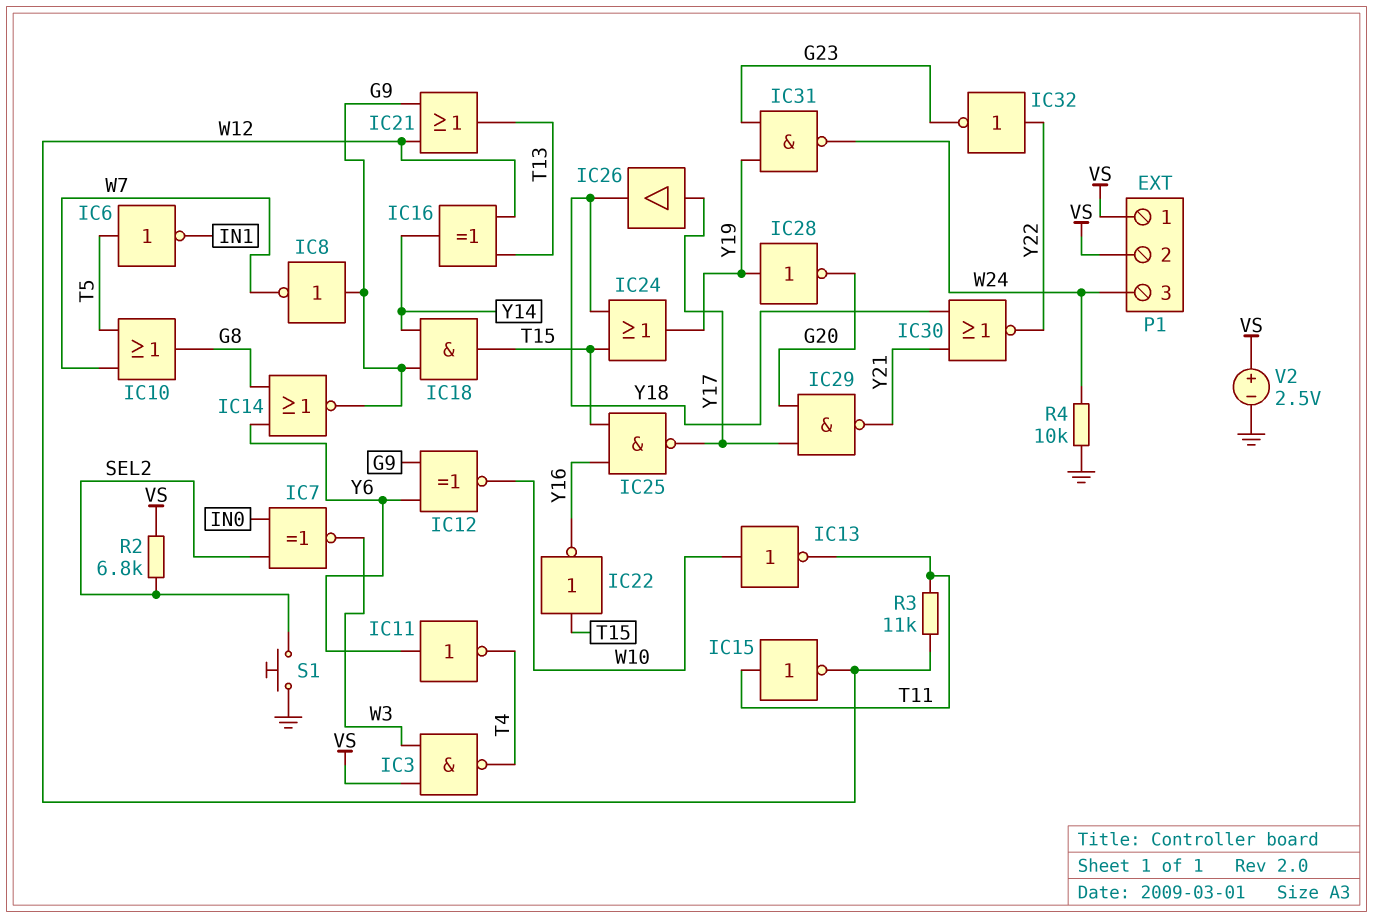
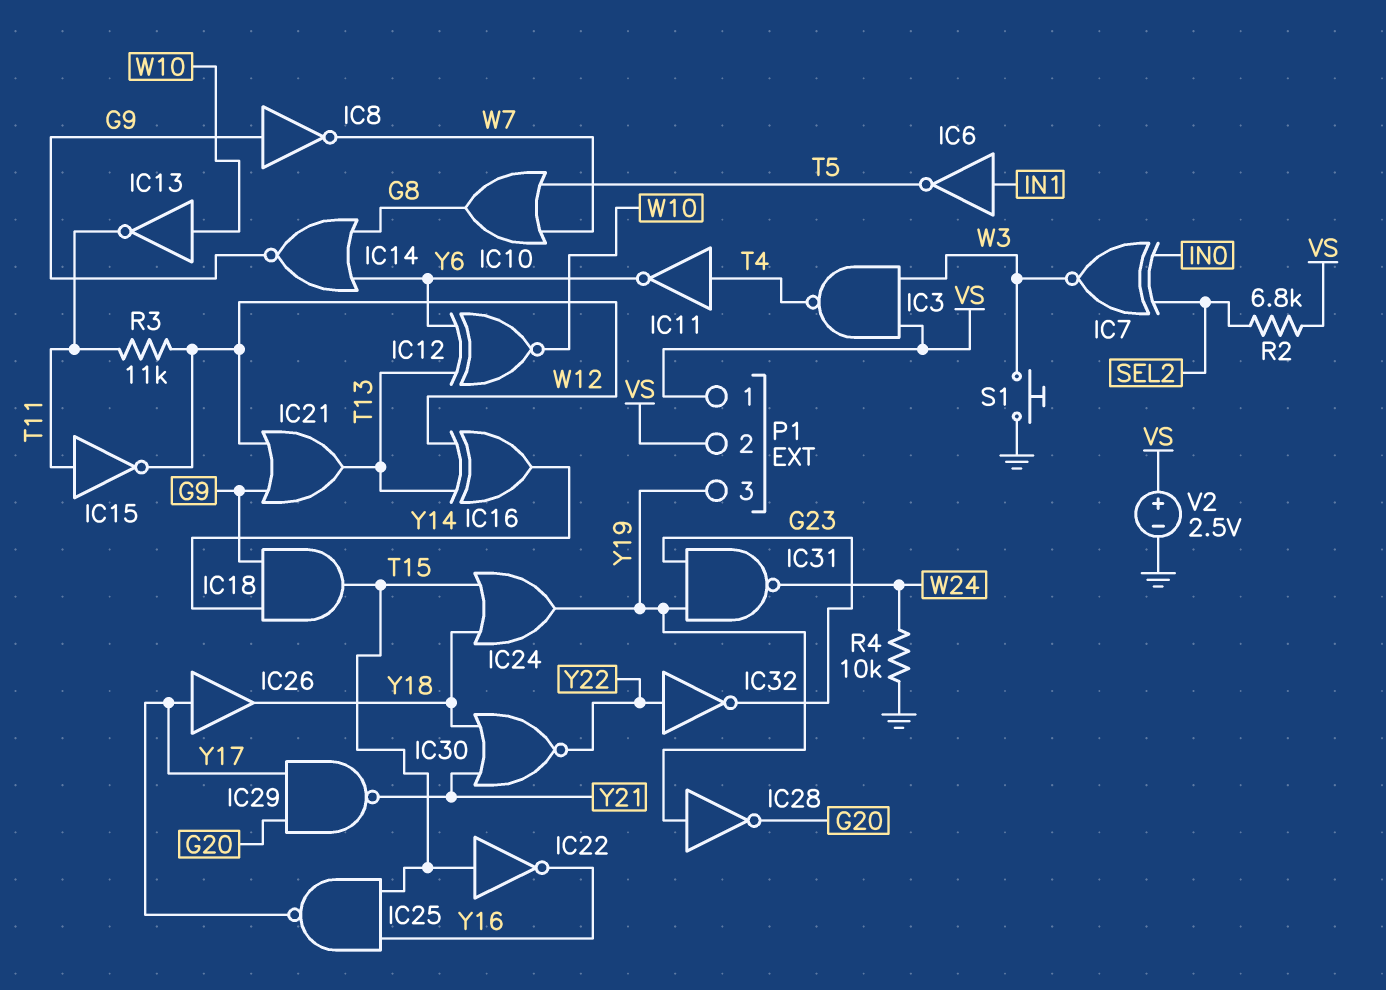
IC6: NOT (in T5, out IN1) -> NOT (in IN1, out T5)
IC11: NOT (in Y6, out T4) -> NOT (in T4, out Y6)
IC12: XNOR (in G9, in Y6, out W10) -> XNOR (in T13, in Y6, out W10)
P1 pin 3: W24 -> Y19
S1: button (GND, SEL2) -> button (GND, W3)

